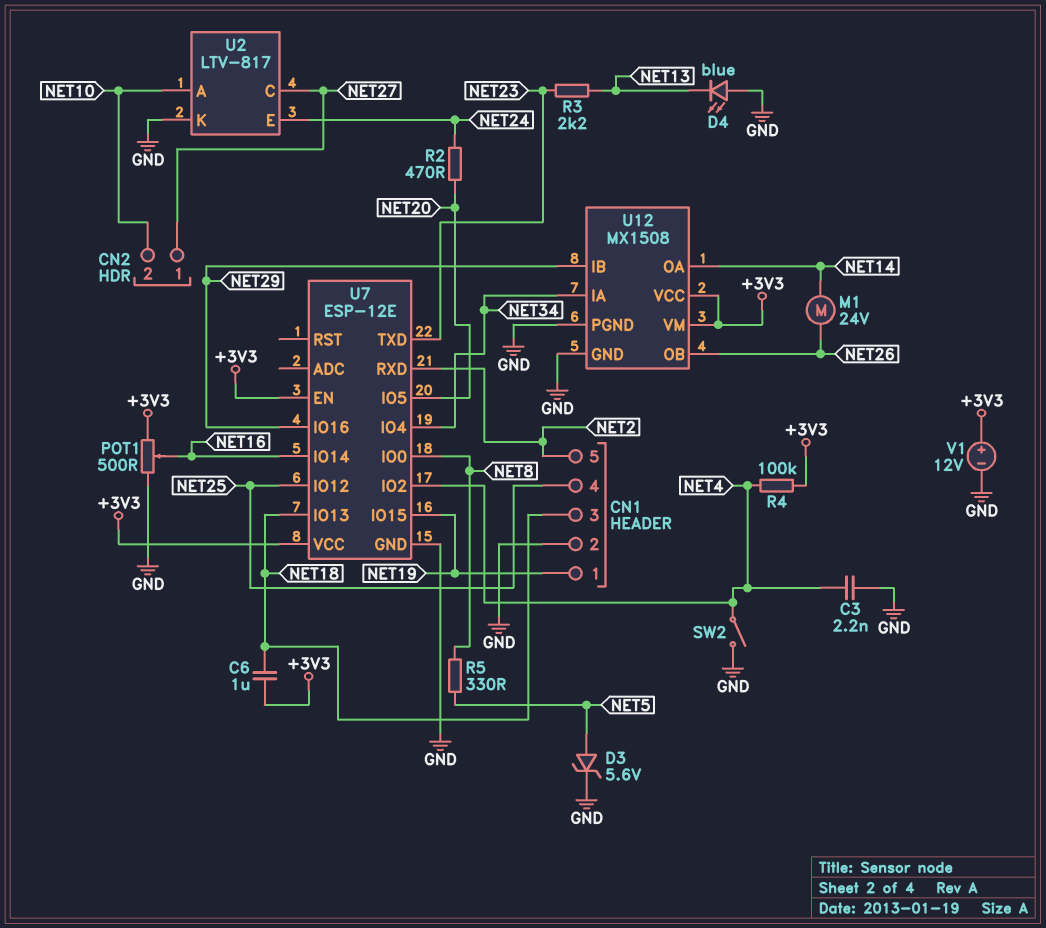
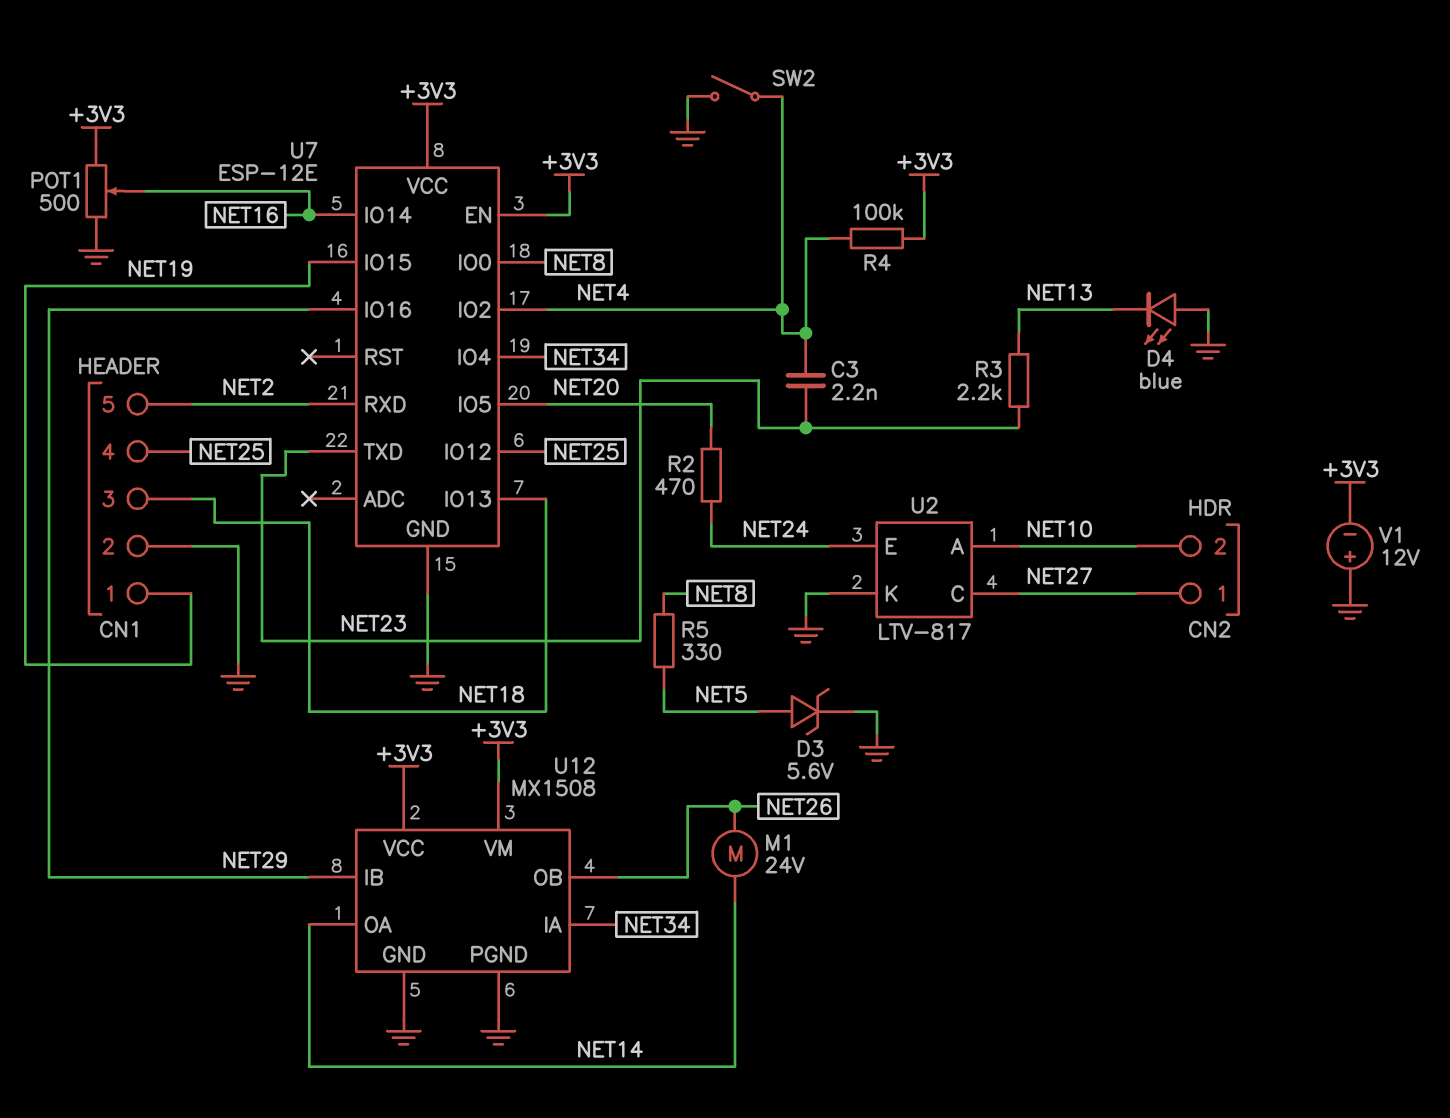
C3: 2.2nF (GND, NET4) -> 2.2nF (NET4, NET23)
C6: 1uF (+3V3, NET18) -> none
V1: 12V (plus +3V3, minus GND) -> 12V (plus GND, minus +3V3)

